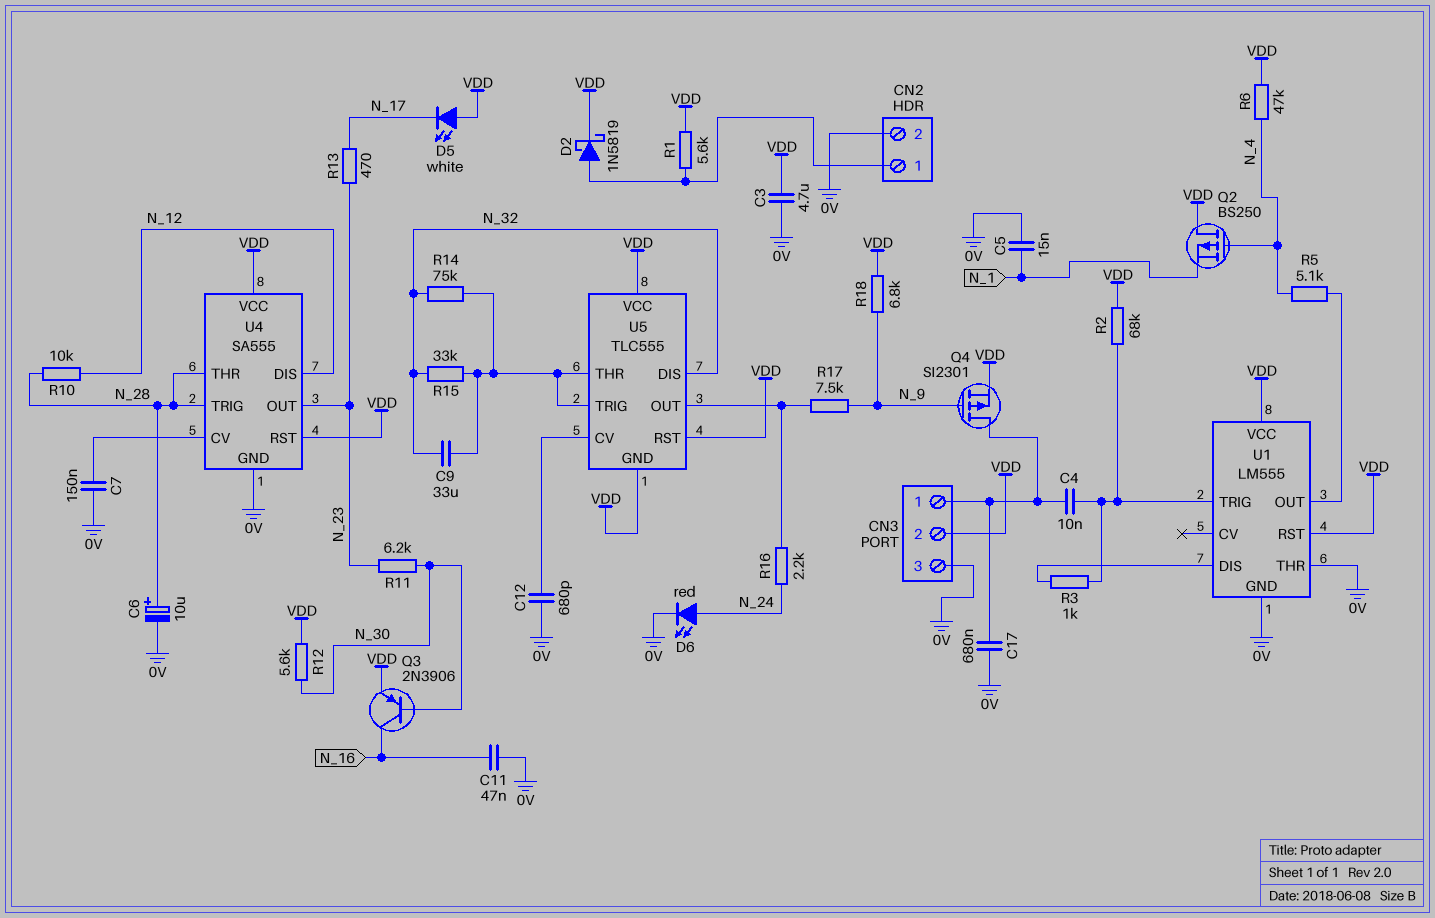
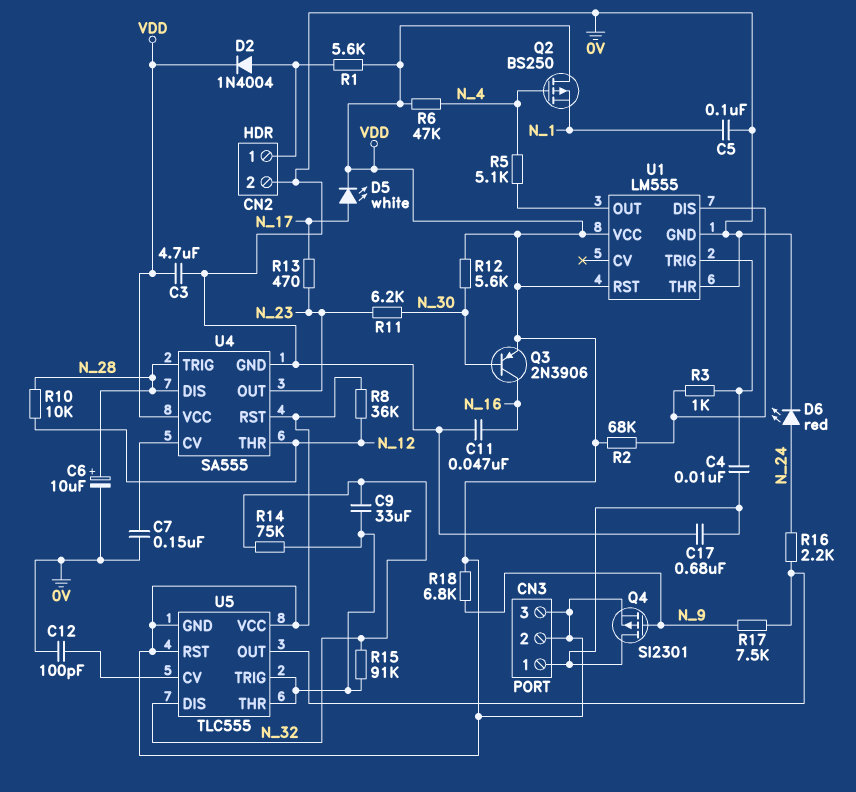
C5: 15nF (0V, N_1) -> 100nF (0V, N_1)
C12: 680pF (0V, U5/CV) -> 100pF (0V, U5/CV)
CN3 pin 3: 0V -> VDD
D2: schottky 1N5819 (A CN2/1, K VDD) -> diode 1N4004 (A CN2/1, K VDD)
D5: LED white (A VDD, K N_17) -> LED white (A N_17, K VDD)
R2: 68k (U1/TRIG, VDD) -> 68k (U1/DIS, VDD)
R8: none -> 36k (N_12, VDD)
R15: 33k (N_32, U5/THR) -> 91k (N_32, U5/THR)
U4 pin DIS: N_12 -> N_28
U4 pin THR: N_28 -> N_12

